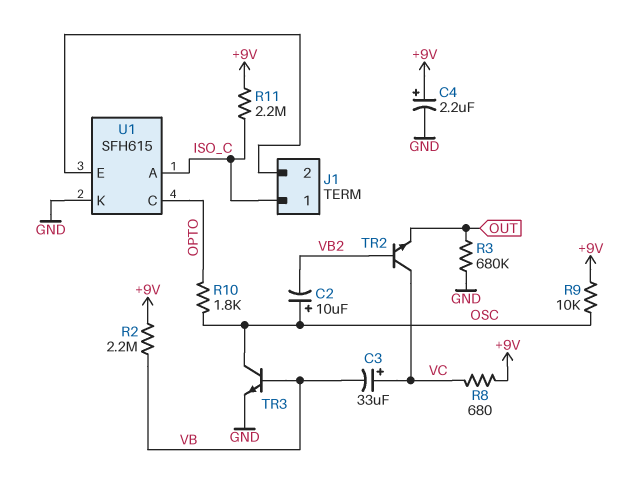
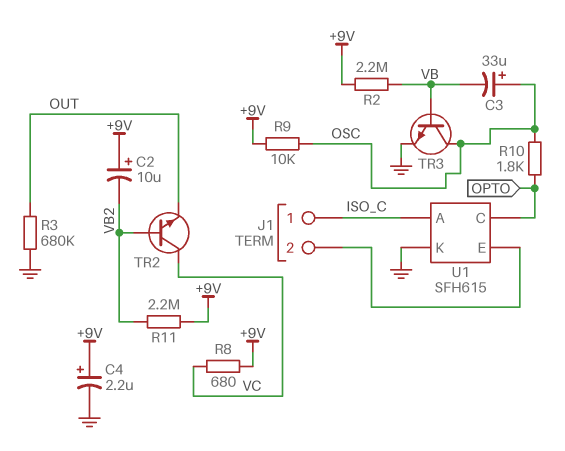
C2: 10uF (plus OSC, minus VB2) -> 10uF (plus +9V, minus VB2)
C3: 33uF (plus VC, minus VB) -> 33uF (plus OSC, minus VB)
R11: 2.2M (+9V, ISO_C) -> 2.2M (+9V, VB2)

